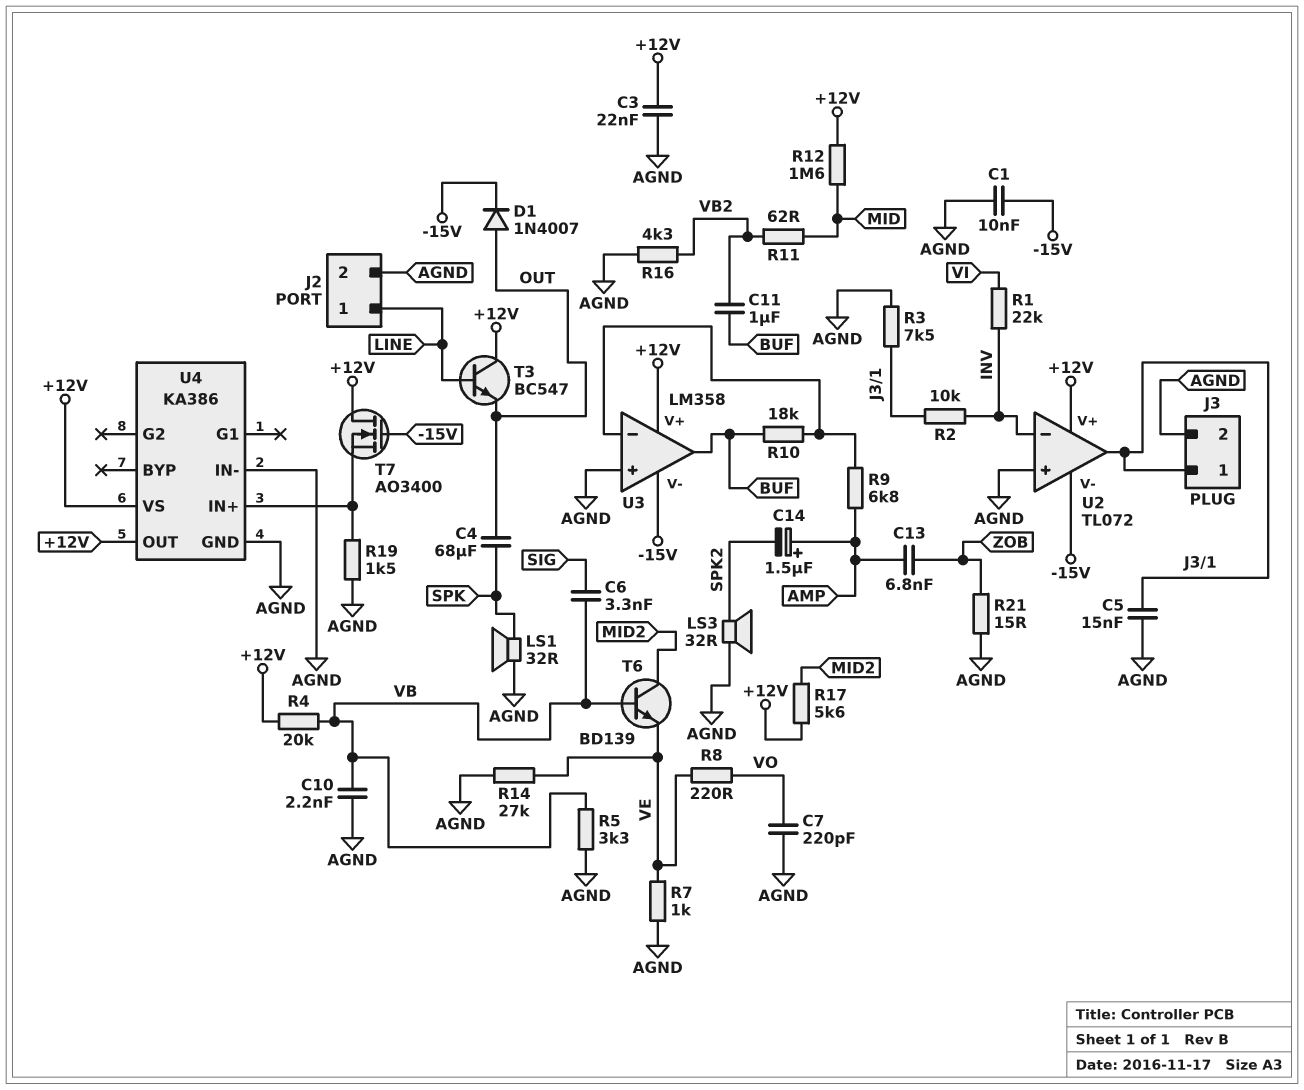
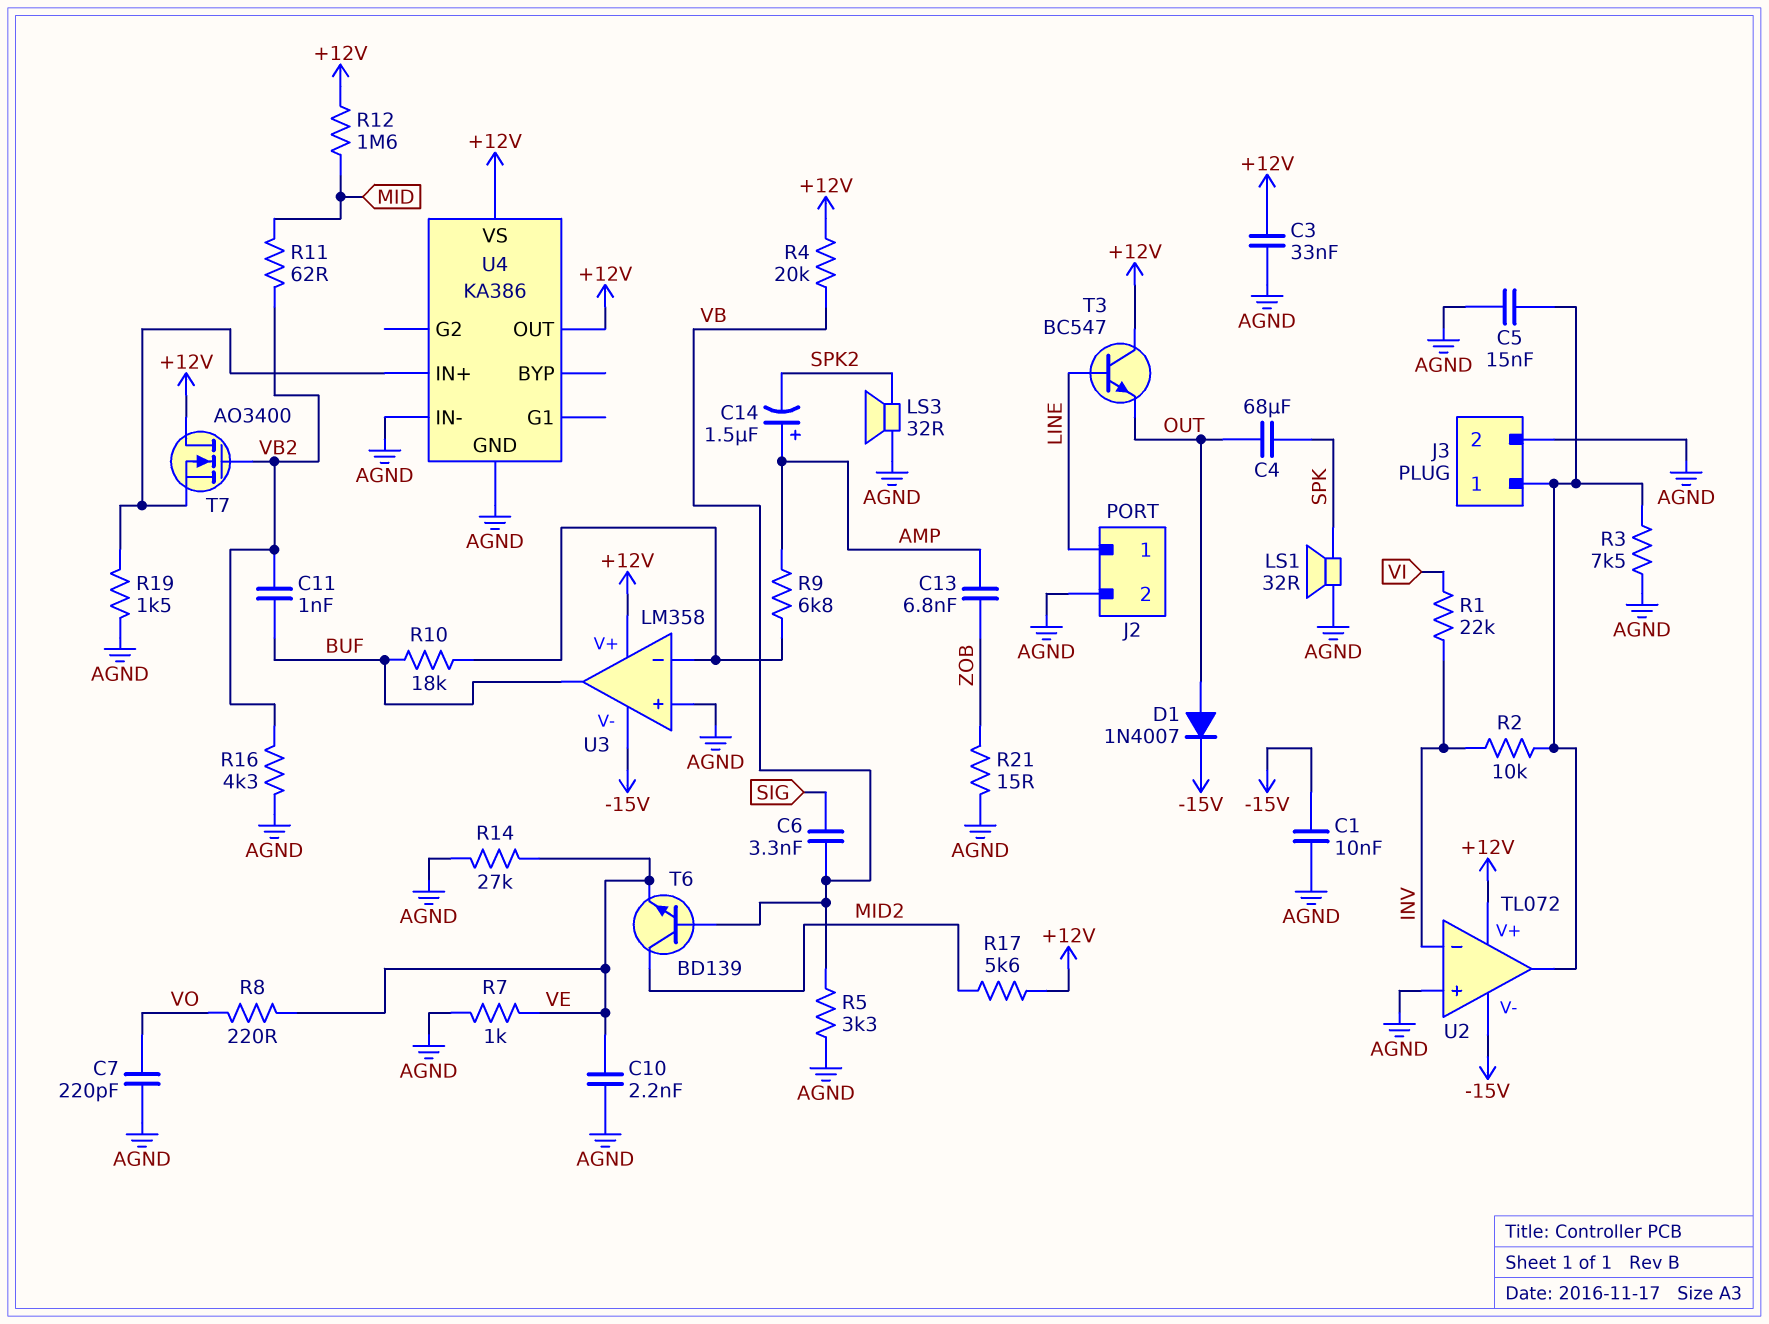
C3: 22nF (+12V, AGND) -> 33nF (+12V, AGND)
C10: 2.2nF (AGND, VB) -> 2.2nF (AGND, VE)
C11: 1uF (BUF, VB2) -> 1nF (BUF, VB2)
T7: NMOS AO3400 (G -15V, D +12V, S U4/IN+) -> NMOS AO3400 (G VB2, D +12V, S U4/IN+)

